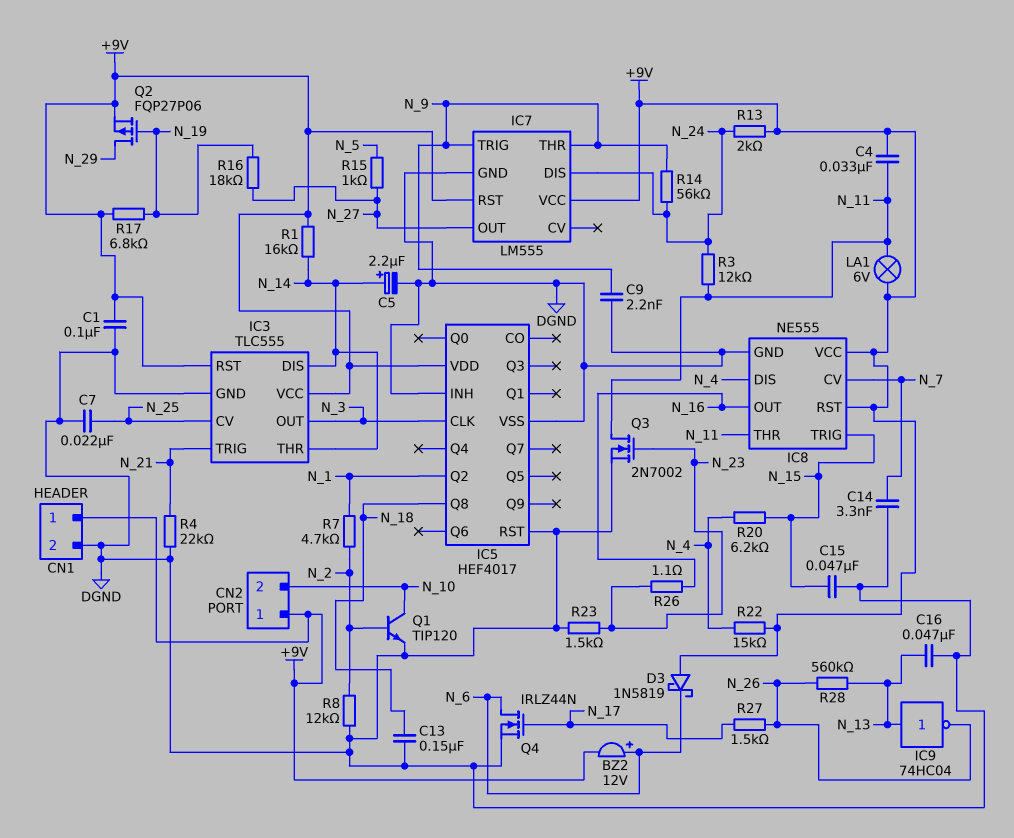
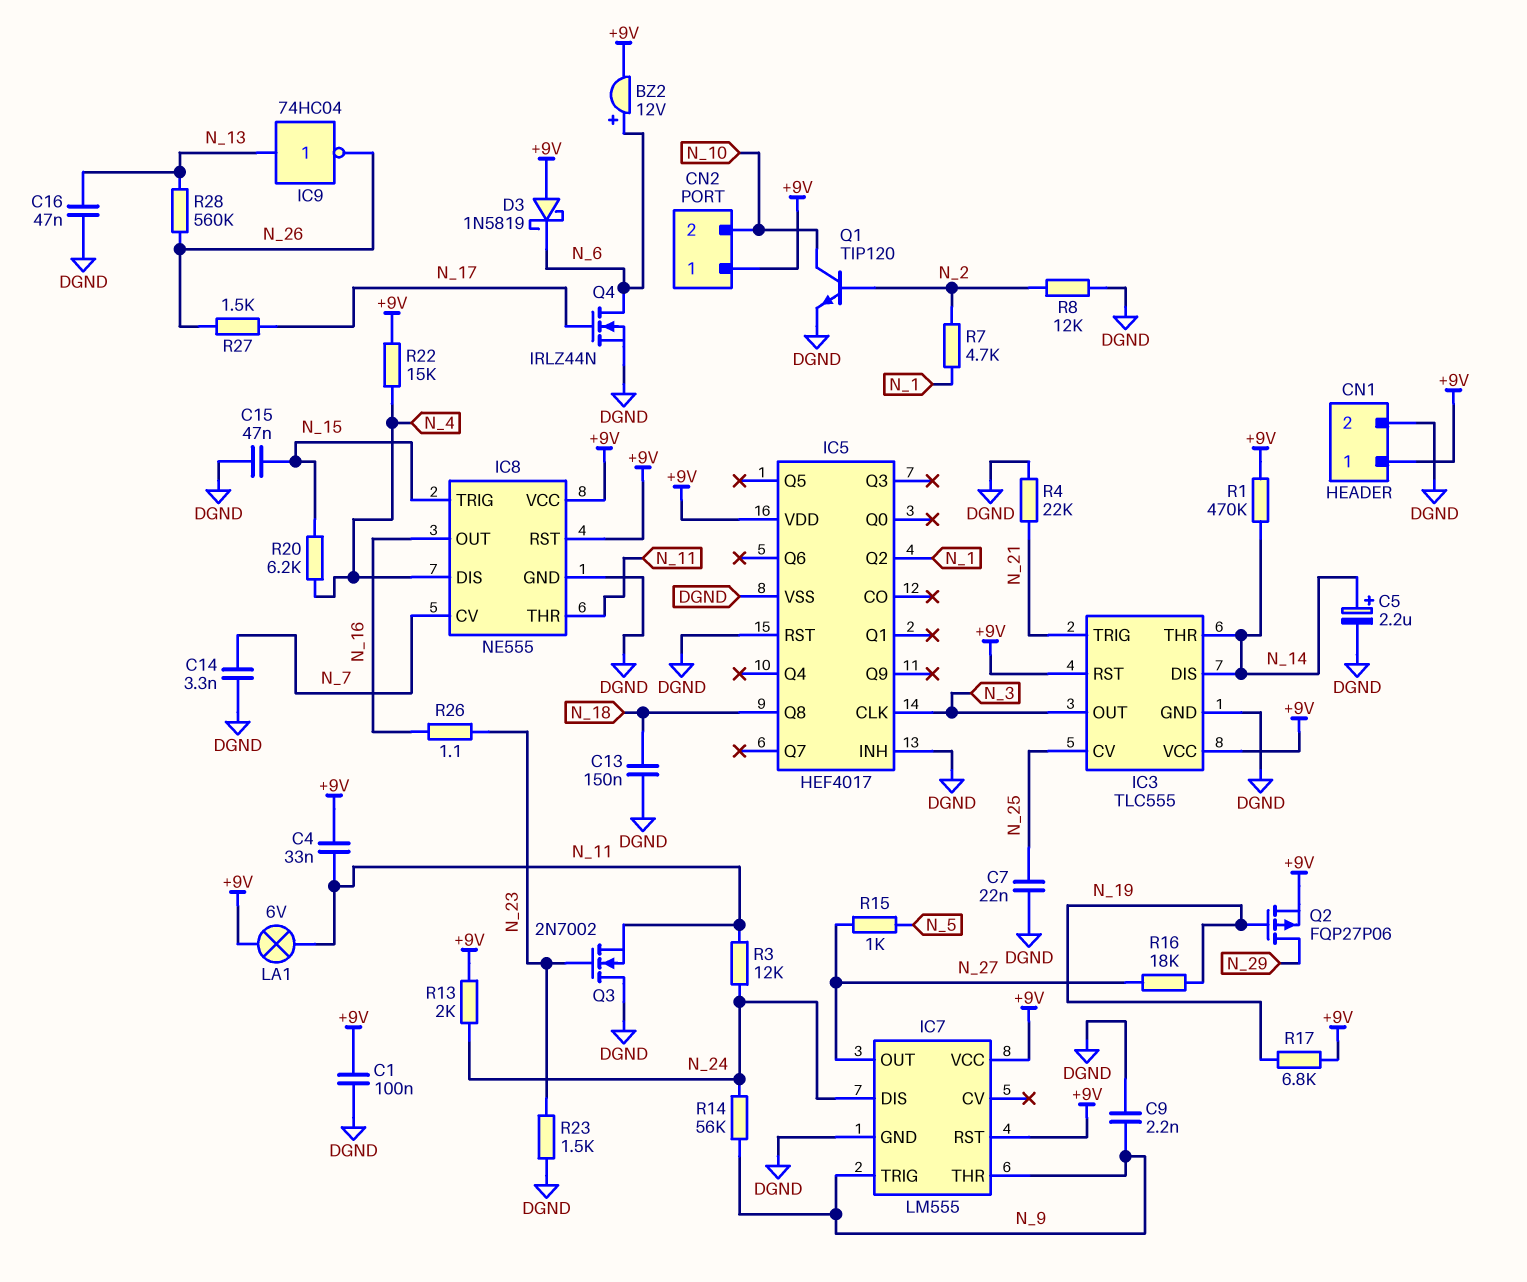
Q3: NMOS 2N7002 (G N_23, D N_11, S DGND) -> NMOS 2N7002 (G N_23, D DGND, S N_11)
R1: 16k (+9V, N_14) -> 470k (+9V, N_14)

